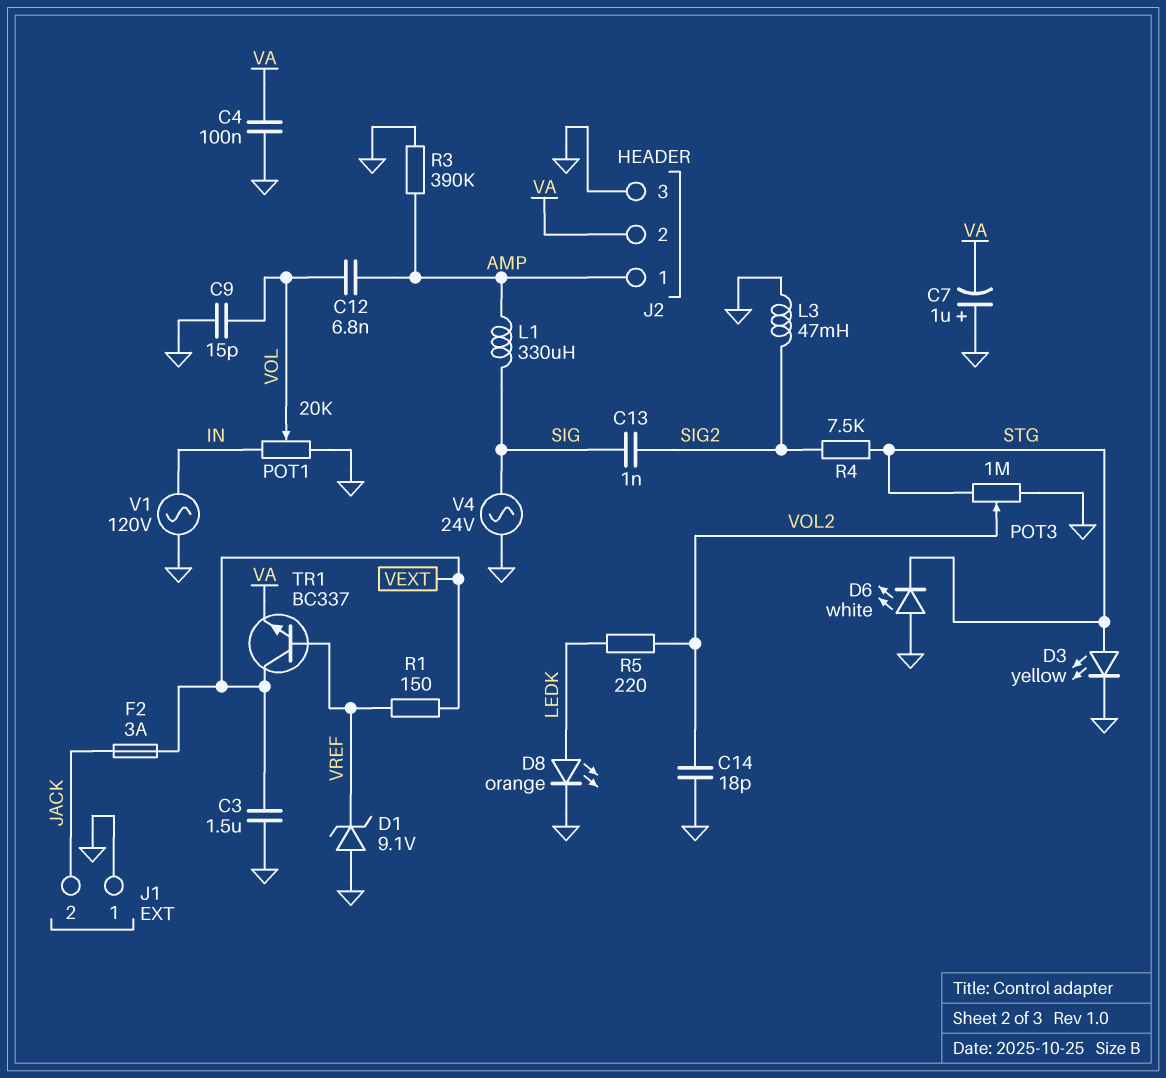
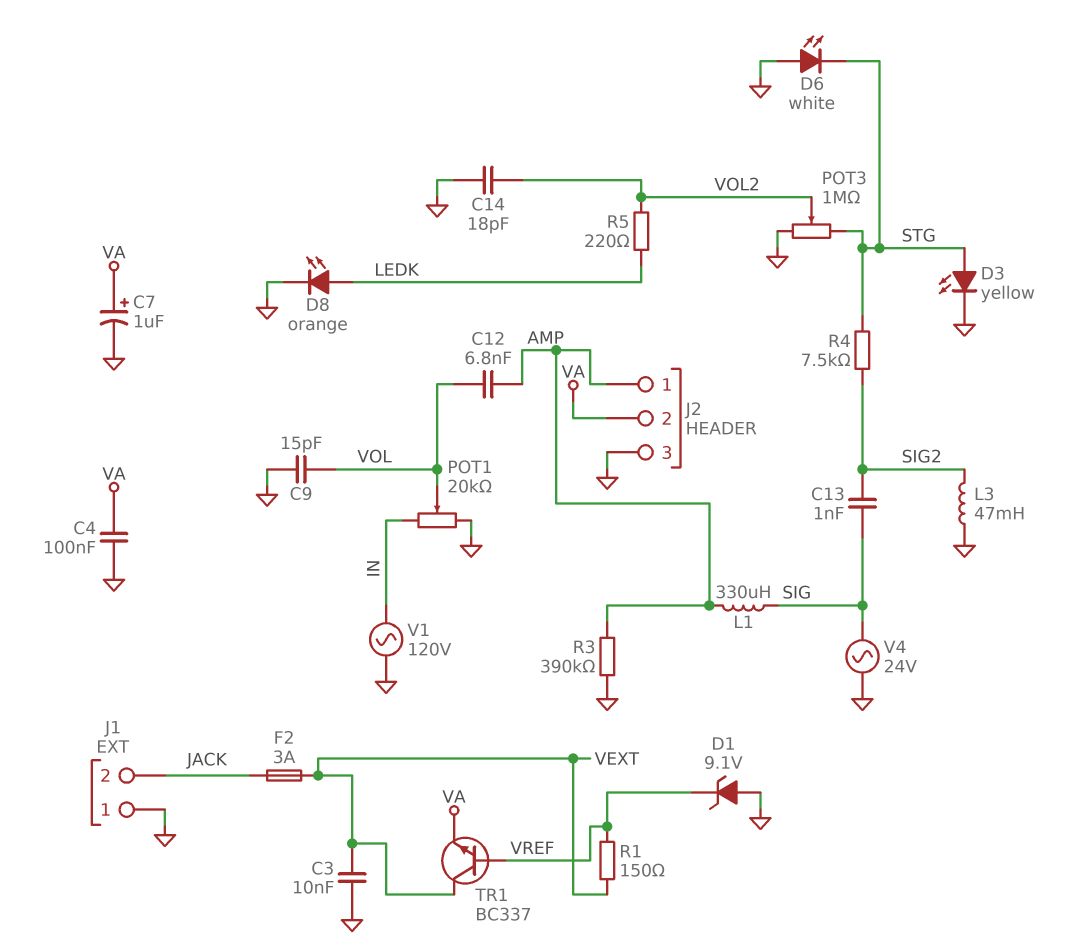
C3: 1.5uF (GND, VEXT) -> 10nF (GND, VEXT)
C7: 1uF (plus GND, minus VA) -> 1uF (plus VA, minus GND)

